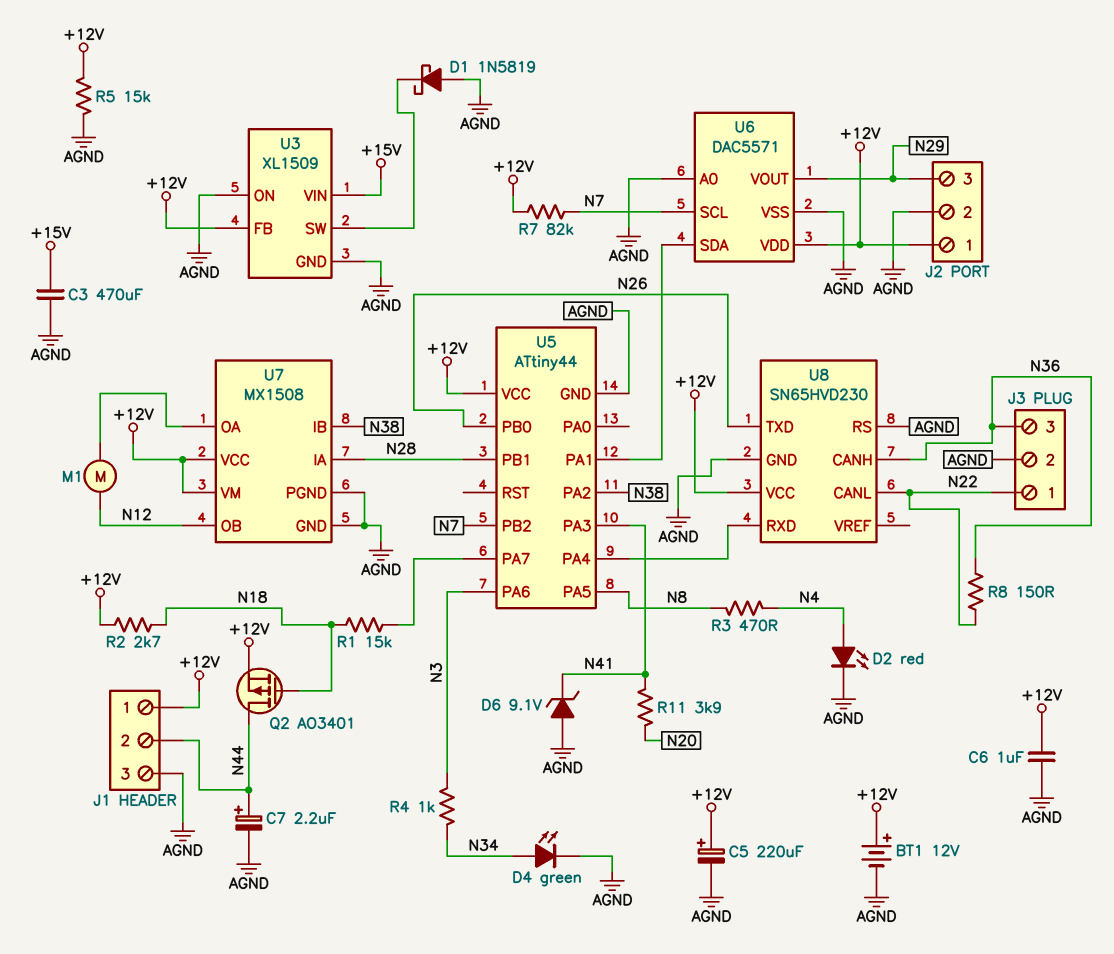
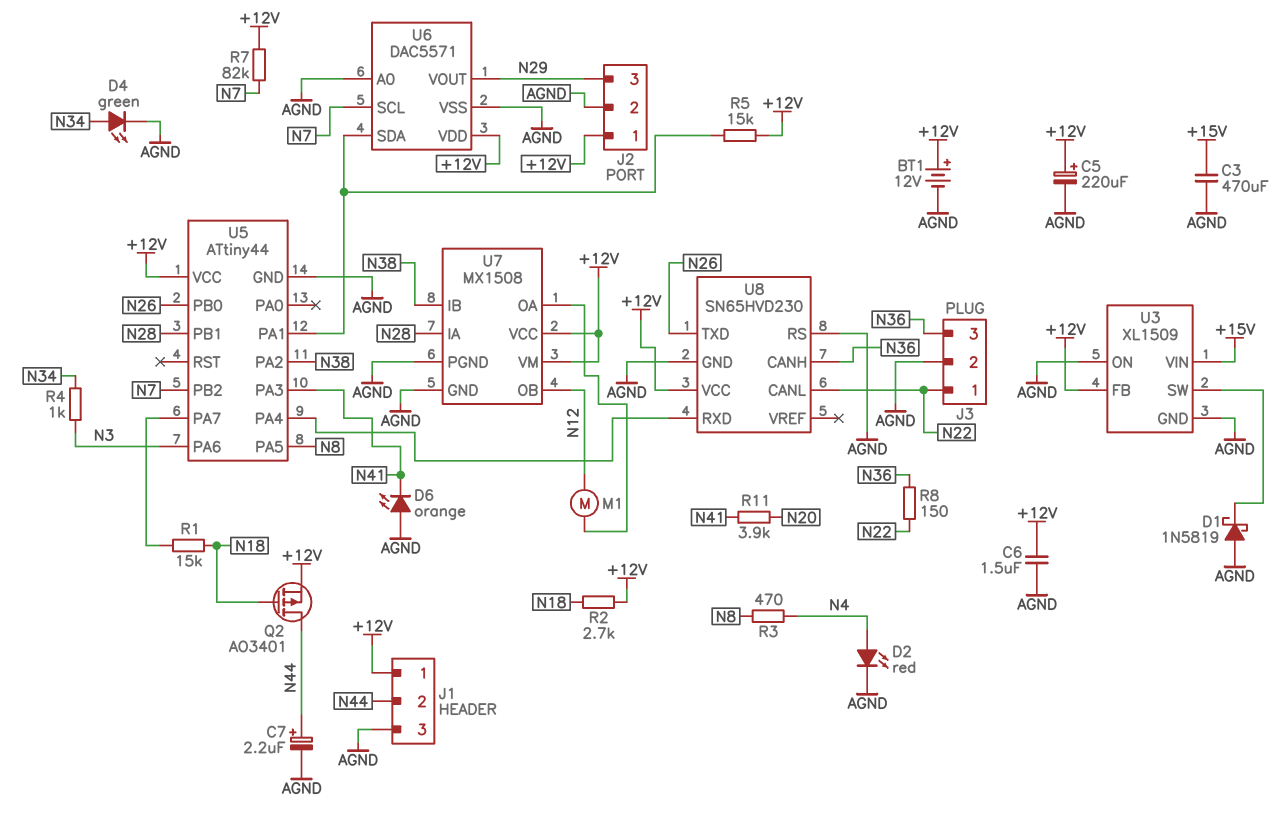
C6: 1uF (+12V, AGND) -> 1.5uF (+12V, AGND)
D6: zener 9.1V (A AGND, K N41) -> LED orange (A AGND, K N41)
R5: 15k (+12V, AGND) -> 15k (+12V, U5/PA1)

